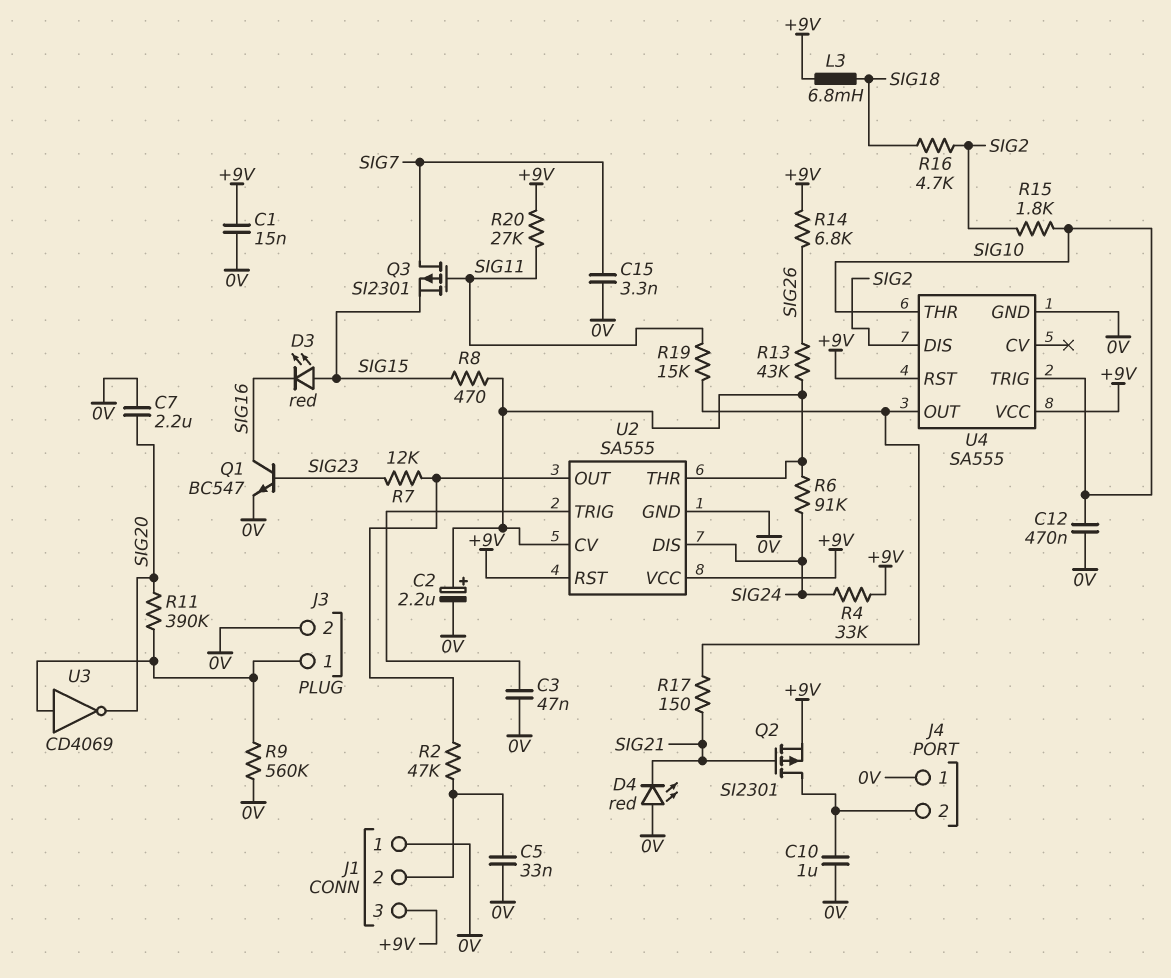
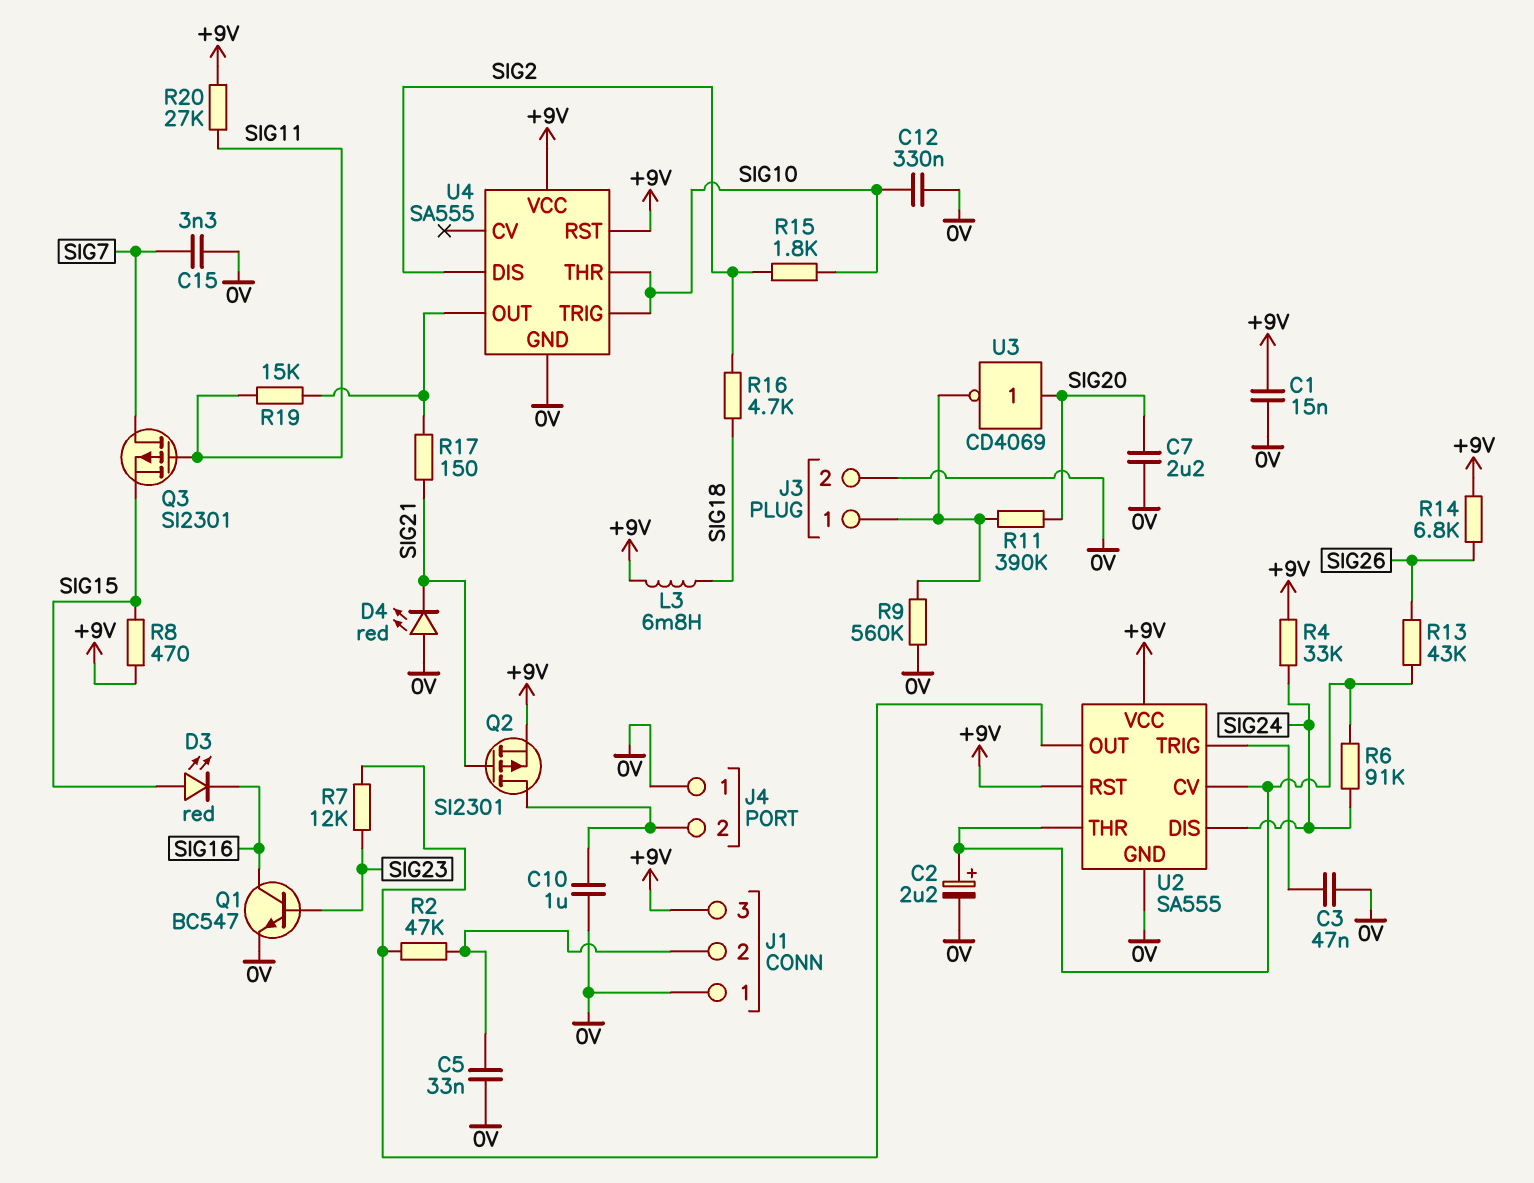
C12: 470nF (0V, SIG10) -> 330nF (0V, SIG10)
R8: 470 (SIG15, U2/CV) -> 470 (+9V, SIG15)
U3: NOT CD4069 (in J3/1, out SIG20) -> NOT CD4069 (in SIG20, out J3/1)

